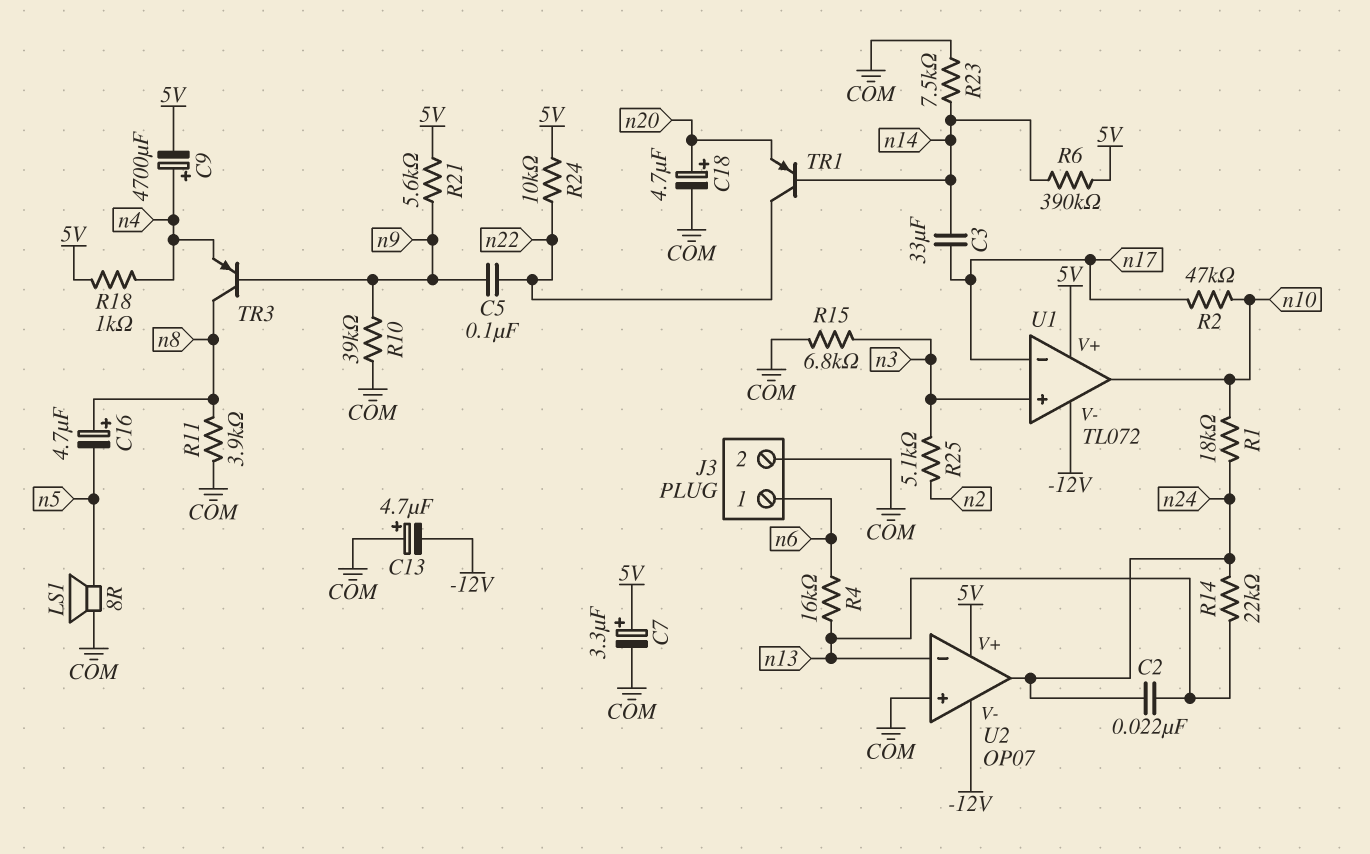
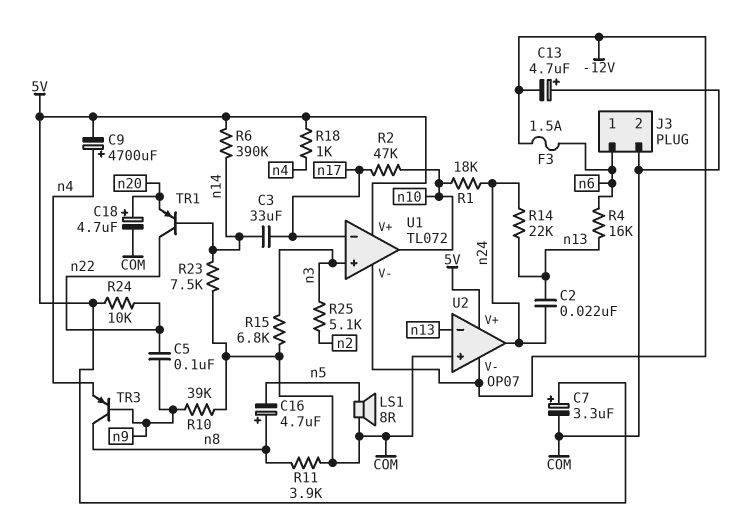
F3: none -> 1.5A (-12V, n6)
R21: 5.6k (5V, n9) -> none

